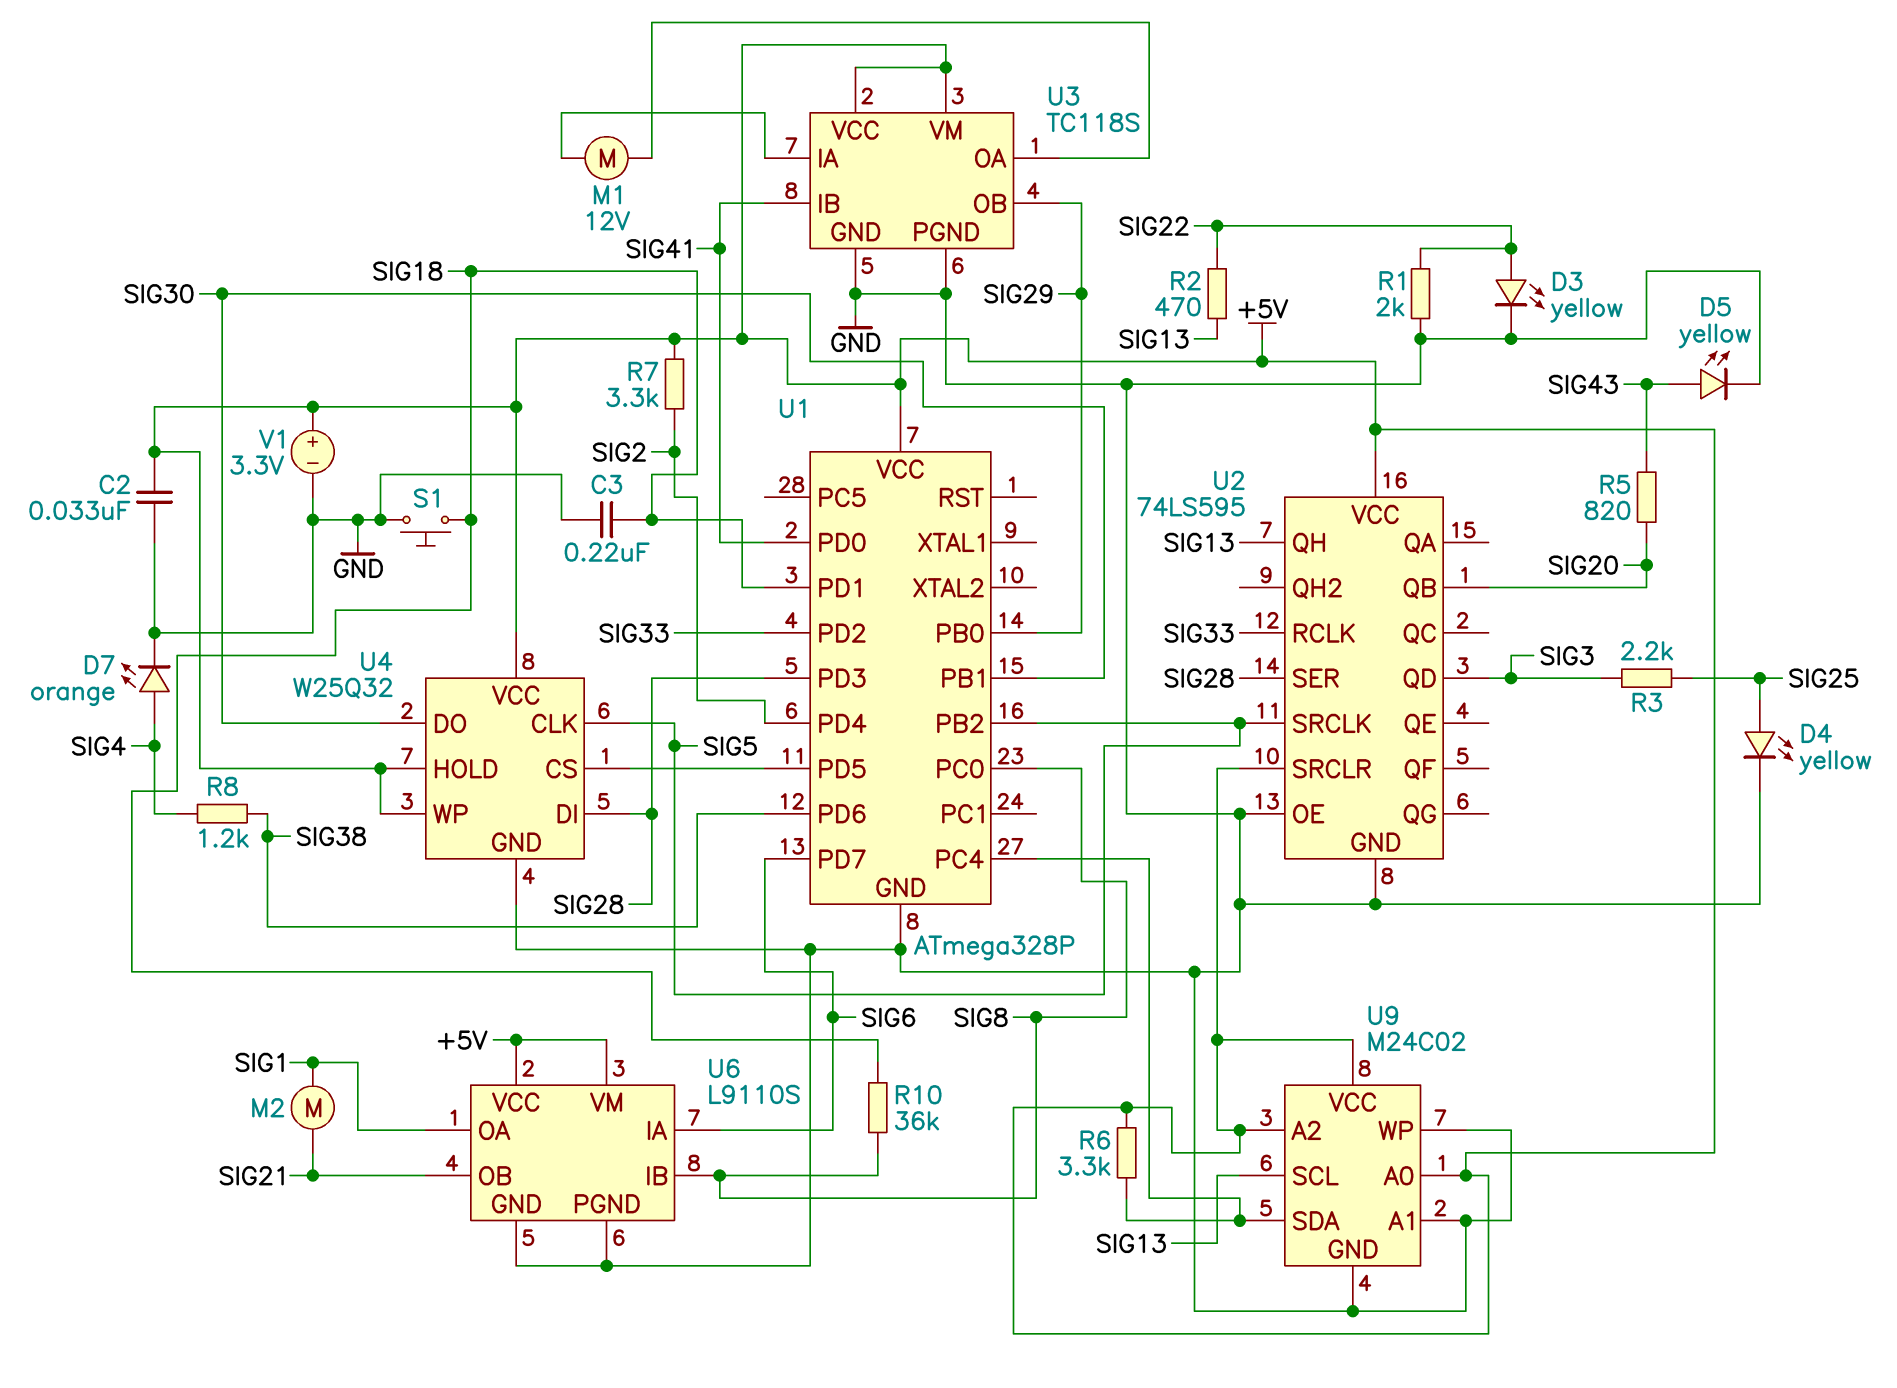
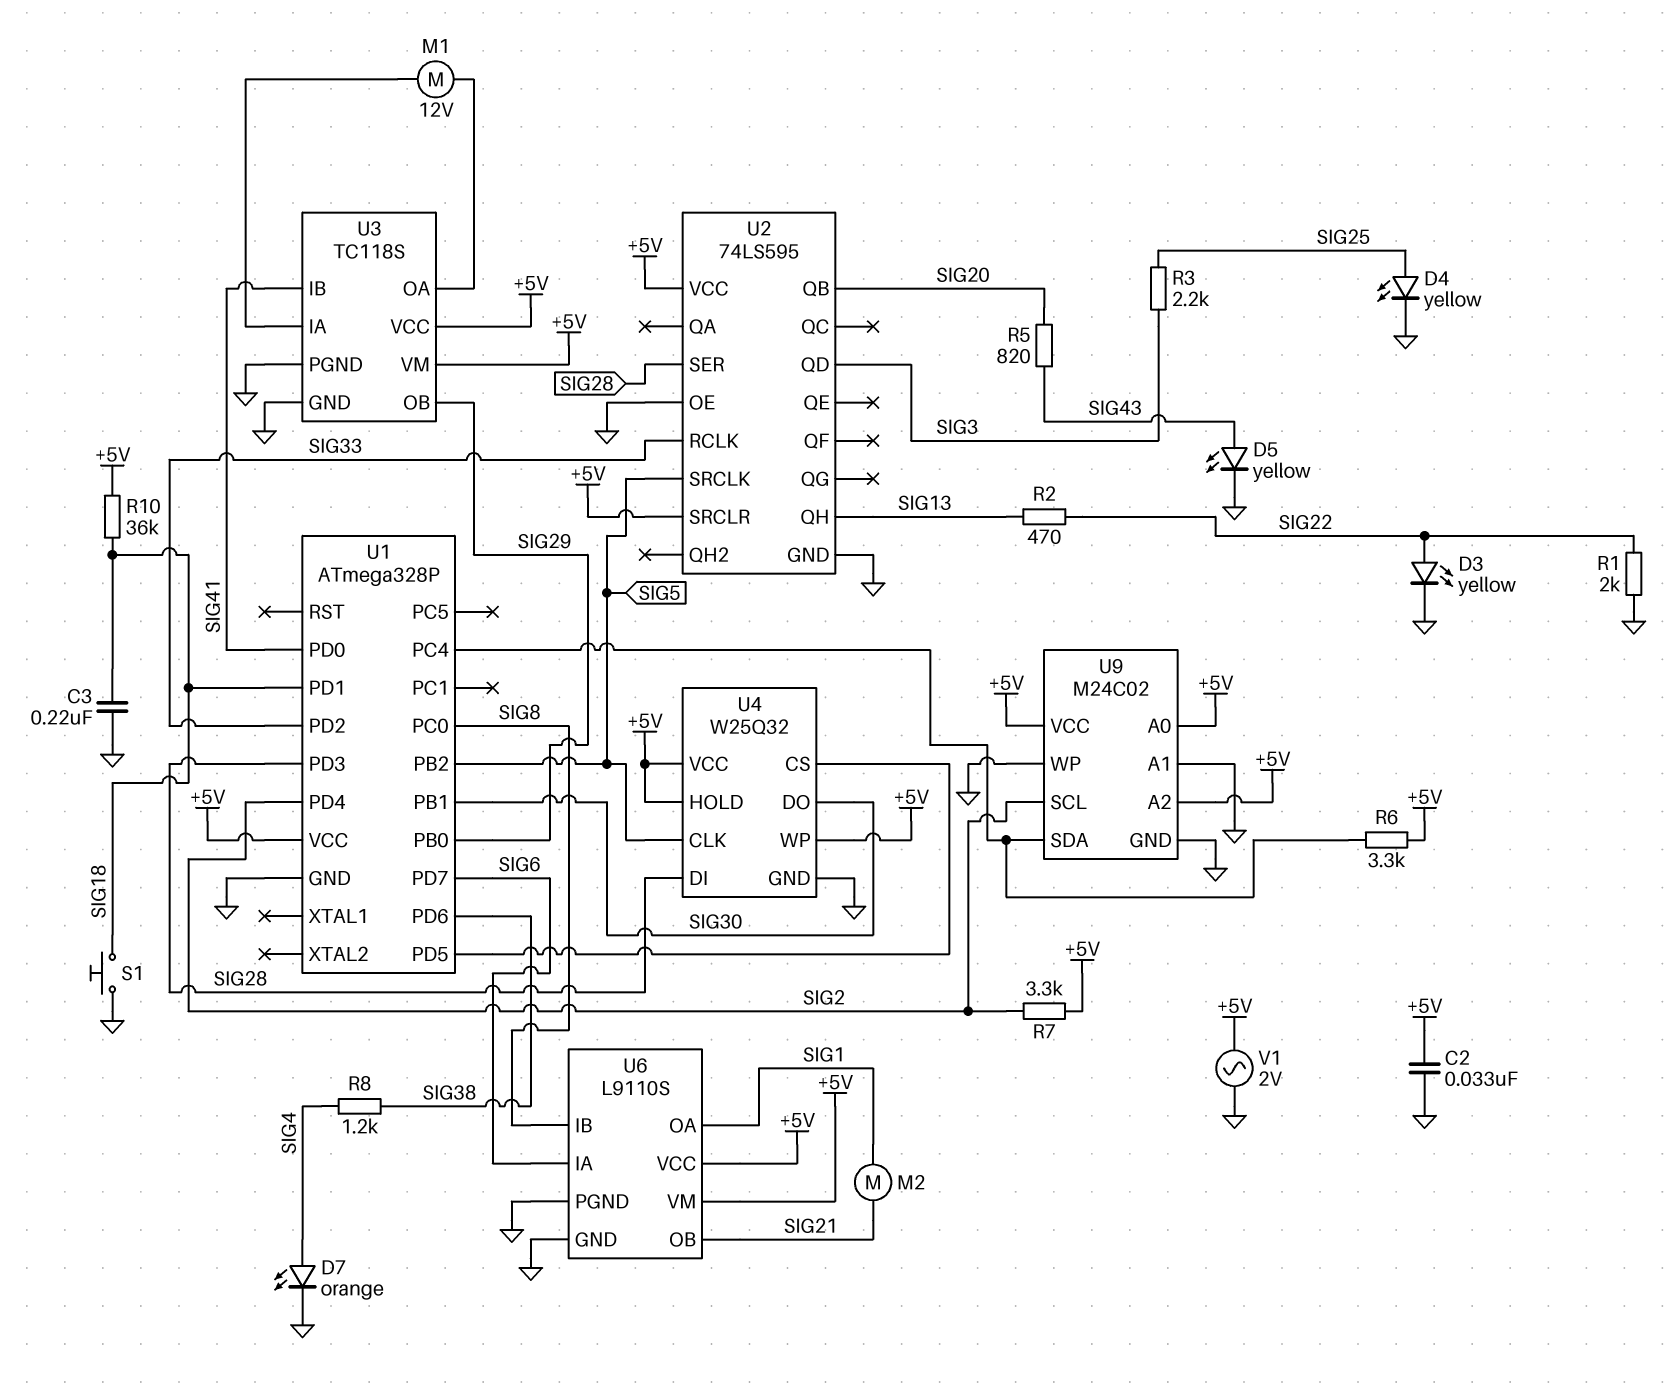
R10: 36k (SIG8, SIG18) -> 36k (+5V, SIG18)
U9 pin SCL: SIG13 -> SIG2
V1: 3.3V (plus +5V, minus GND) -> AC 2V (+5V, GND)

